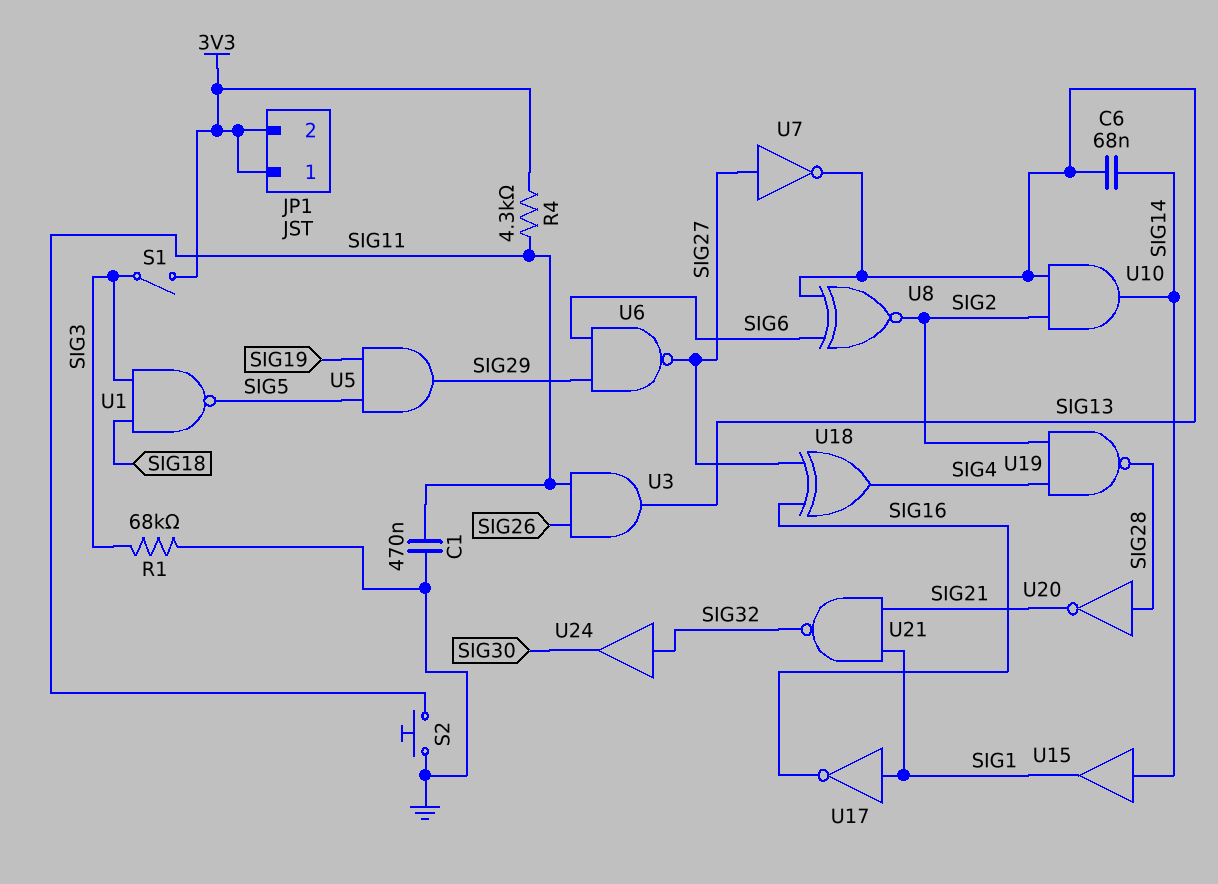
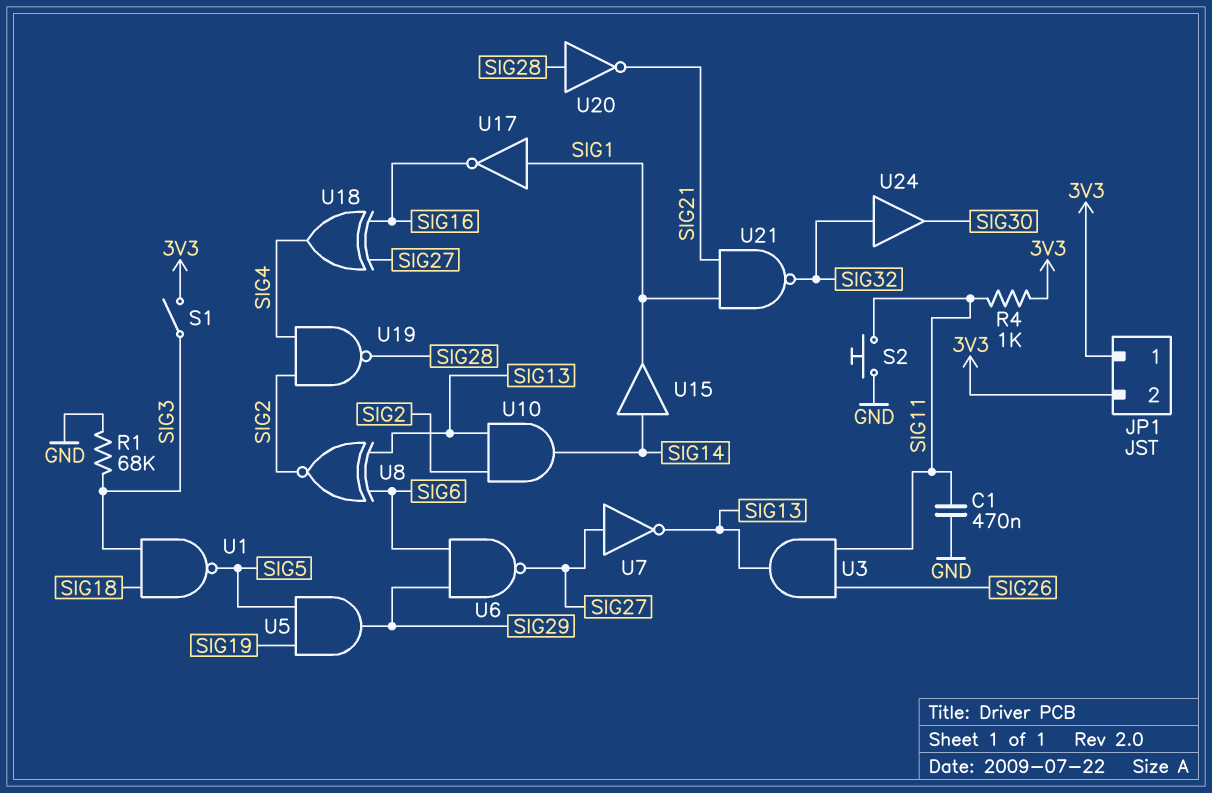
C6: 68nF (SIG13, SIG14) -> none
R4: 4.3k (3V3, SIG11) -> 1k (3V3, SIG11)

